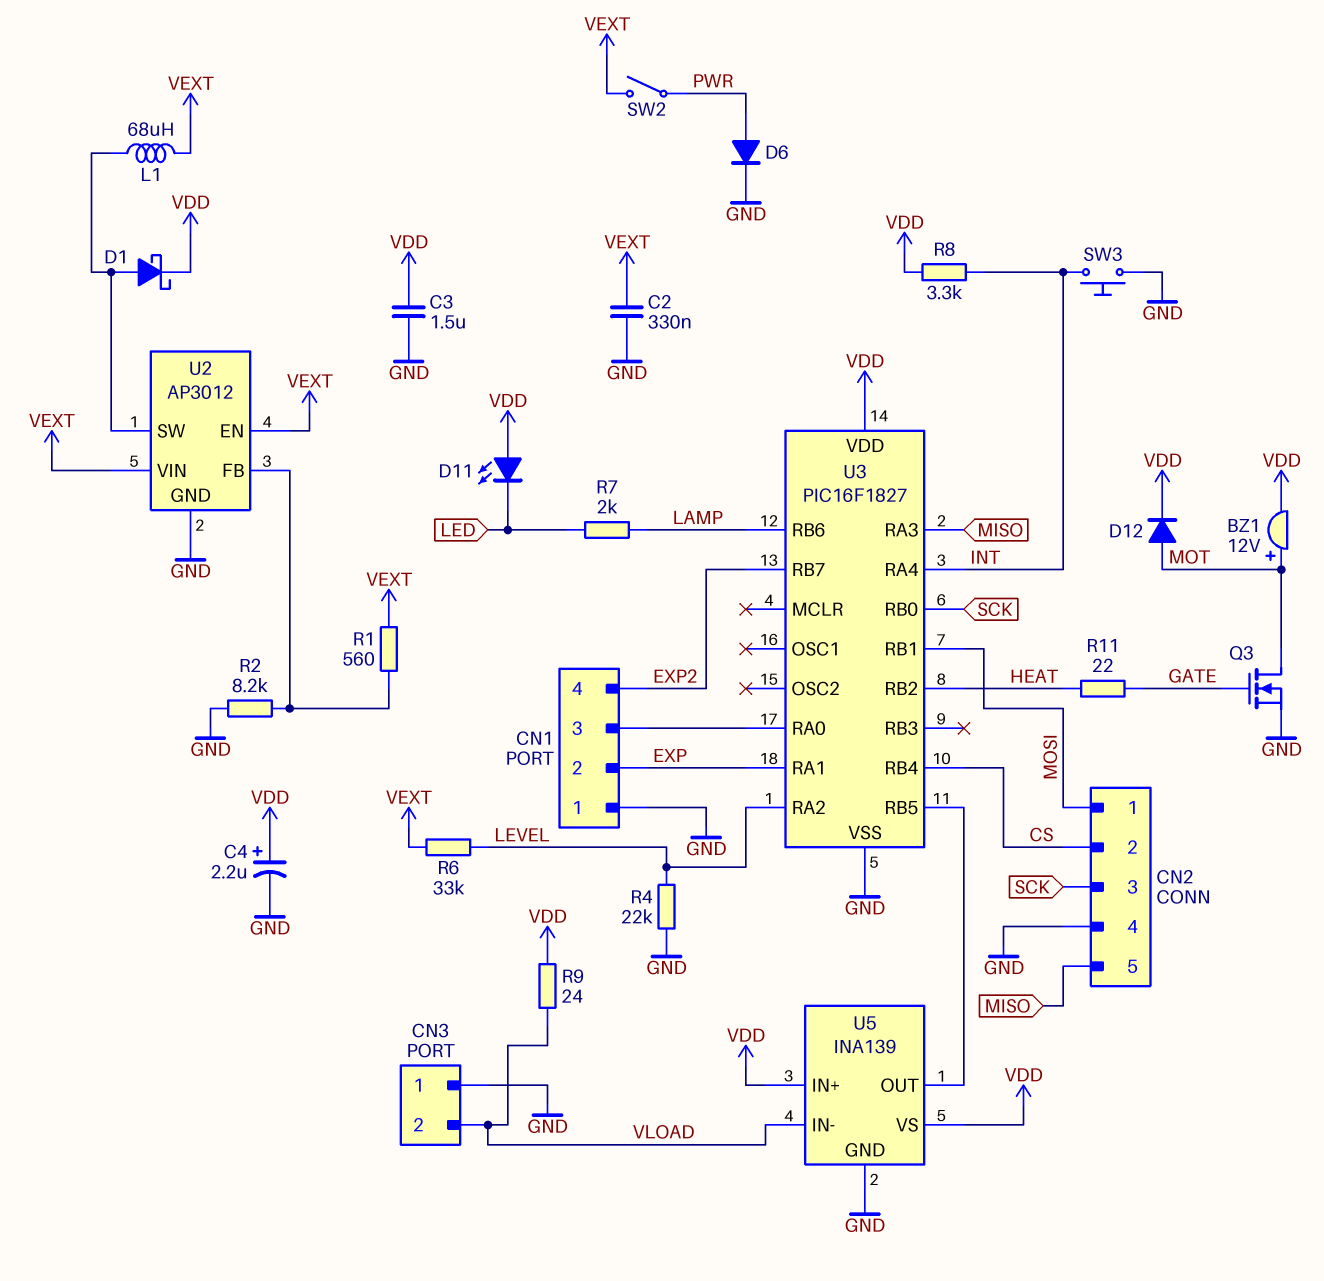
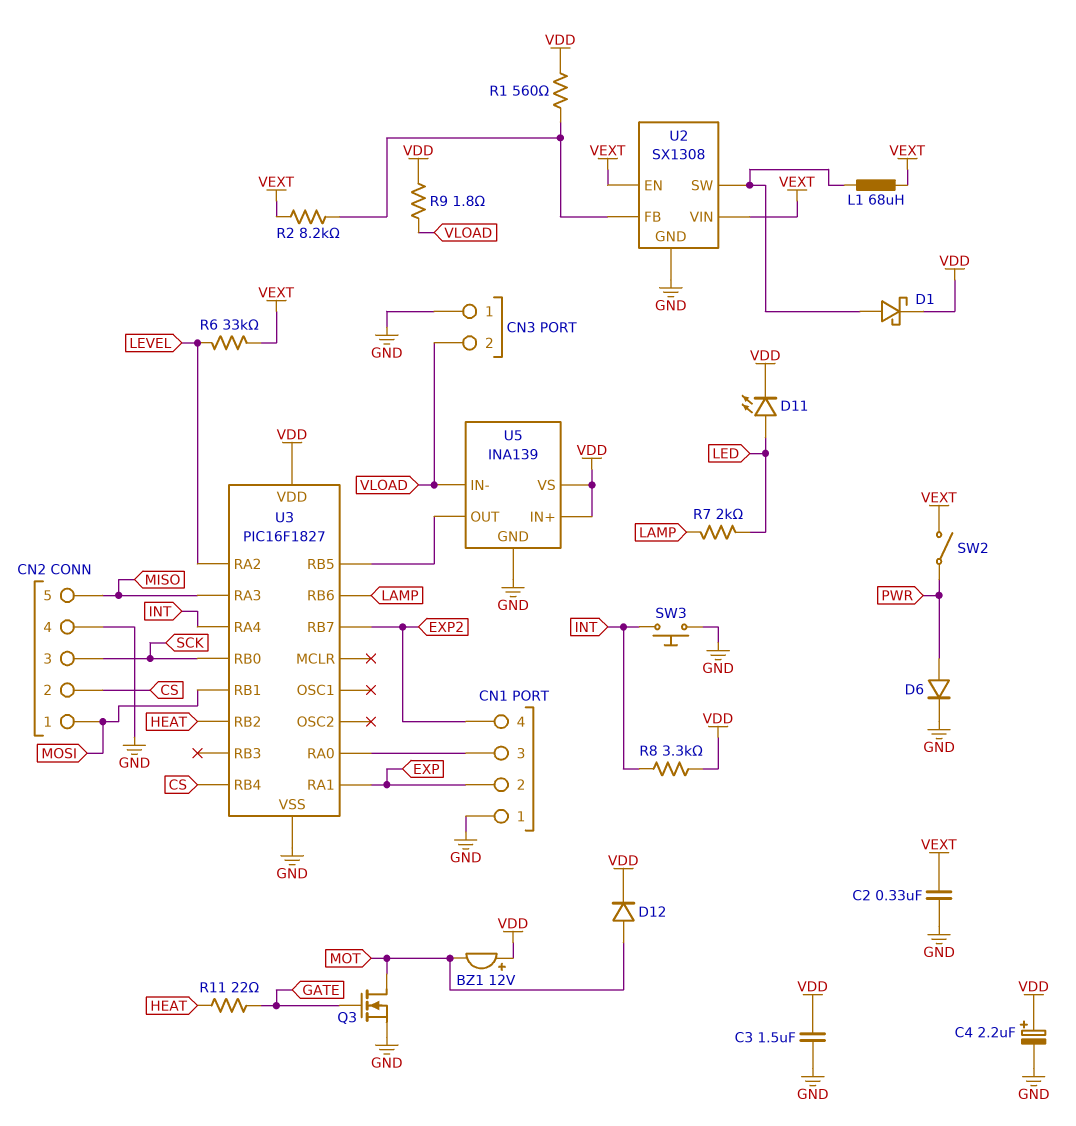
BZ1: buzzer 12V (plus MOT, minus VDD) -> buzzer 12V (plus VDD, minus MOT)
D11: LED (A VDD, K LED) -> LED (A LED, K VDD)
R1: 560 (U2/FB, VEXT) -> 560 (U2/FB, VDD)
R2: 8.2k (GND, U2/FB) -> 8.2k (U2/FB, VEXT)
R4: 22k (GND, LEVEL) -> none
R9: 24 (VDD, VLOAD) -> 1.8 (VDD, VLOAD)
U2: AP3012 -> SX1308

